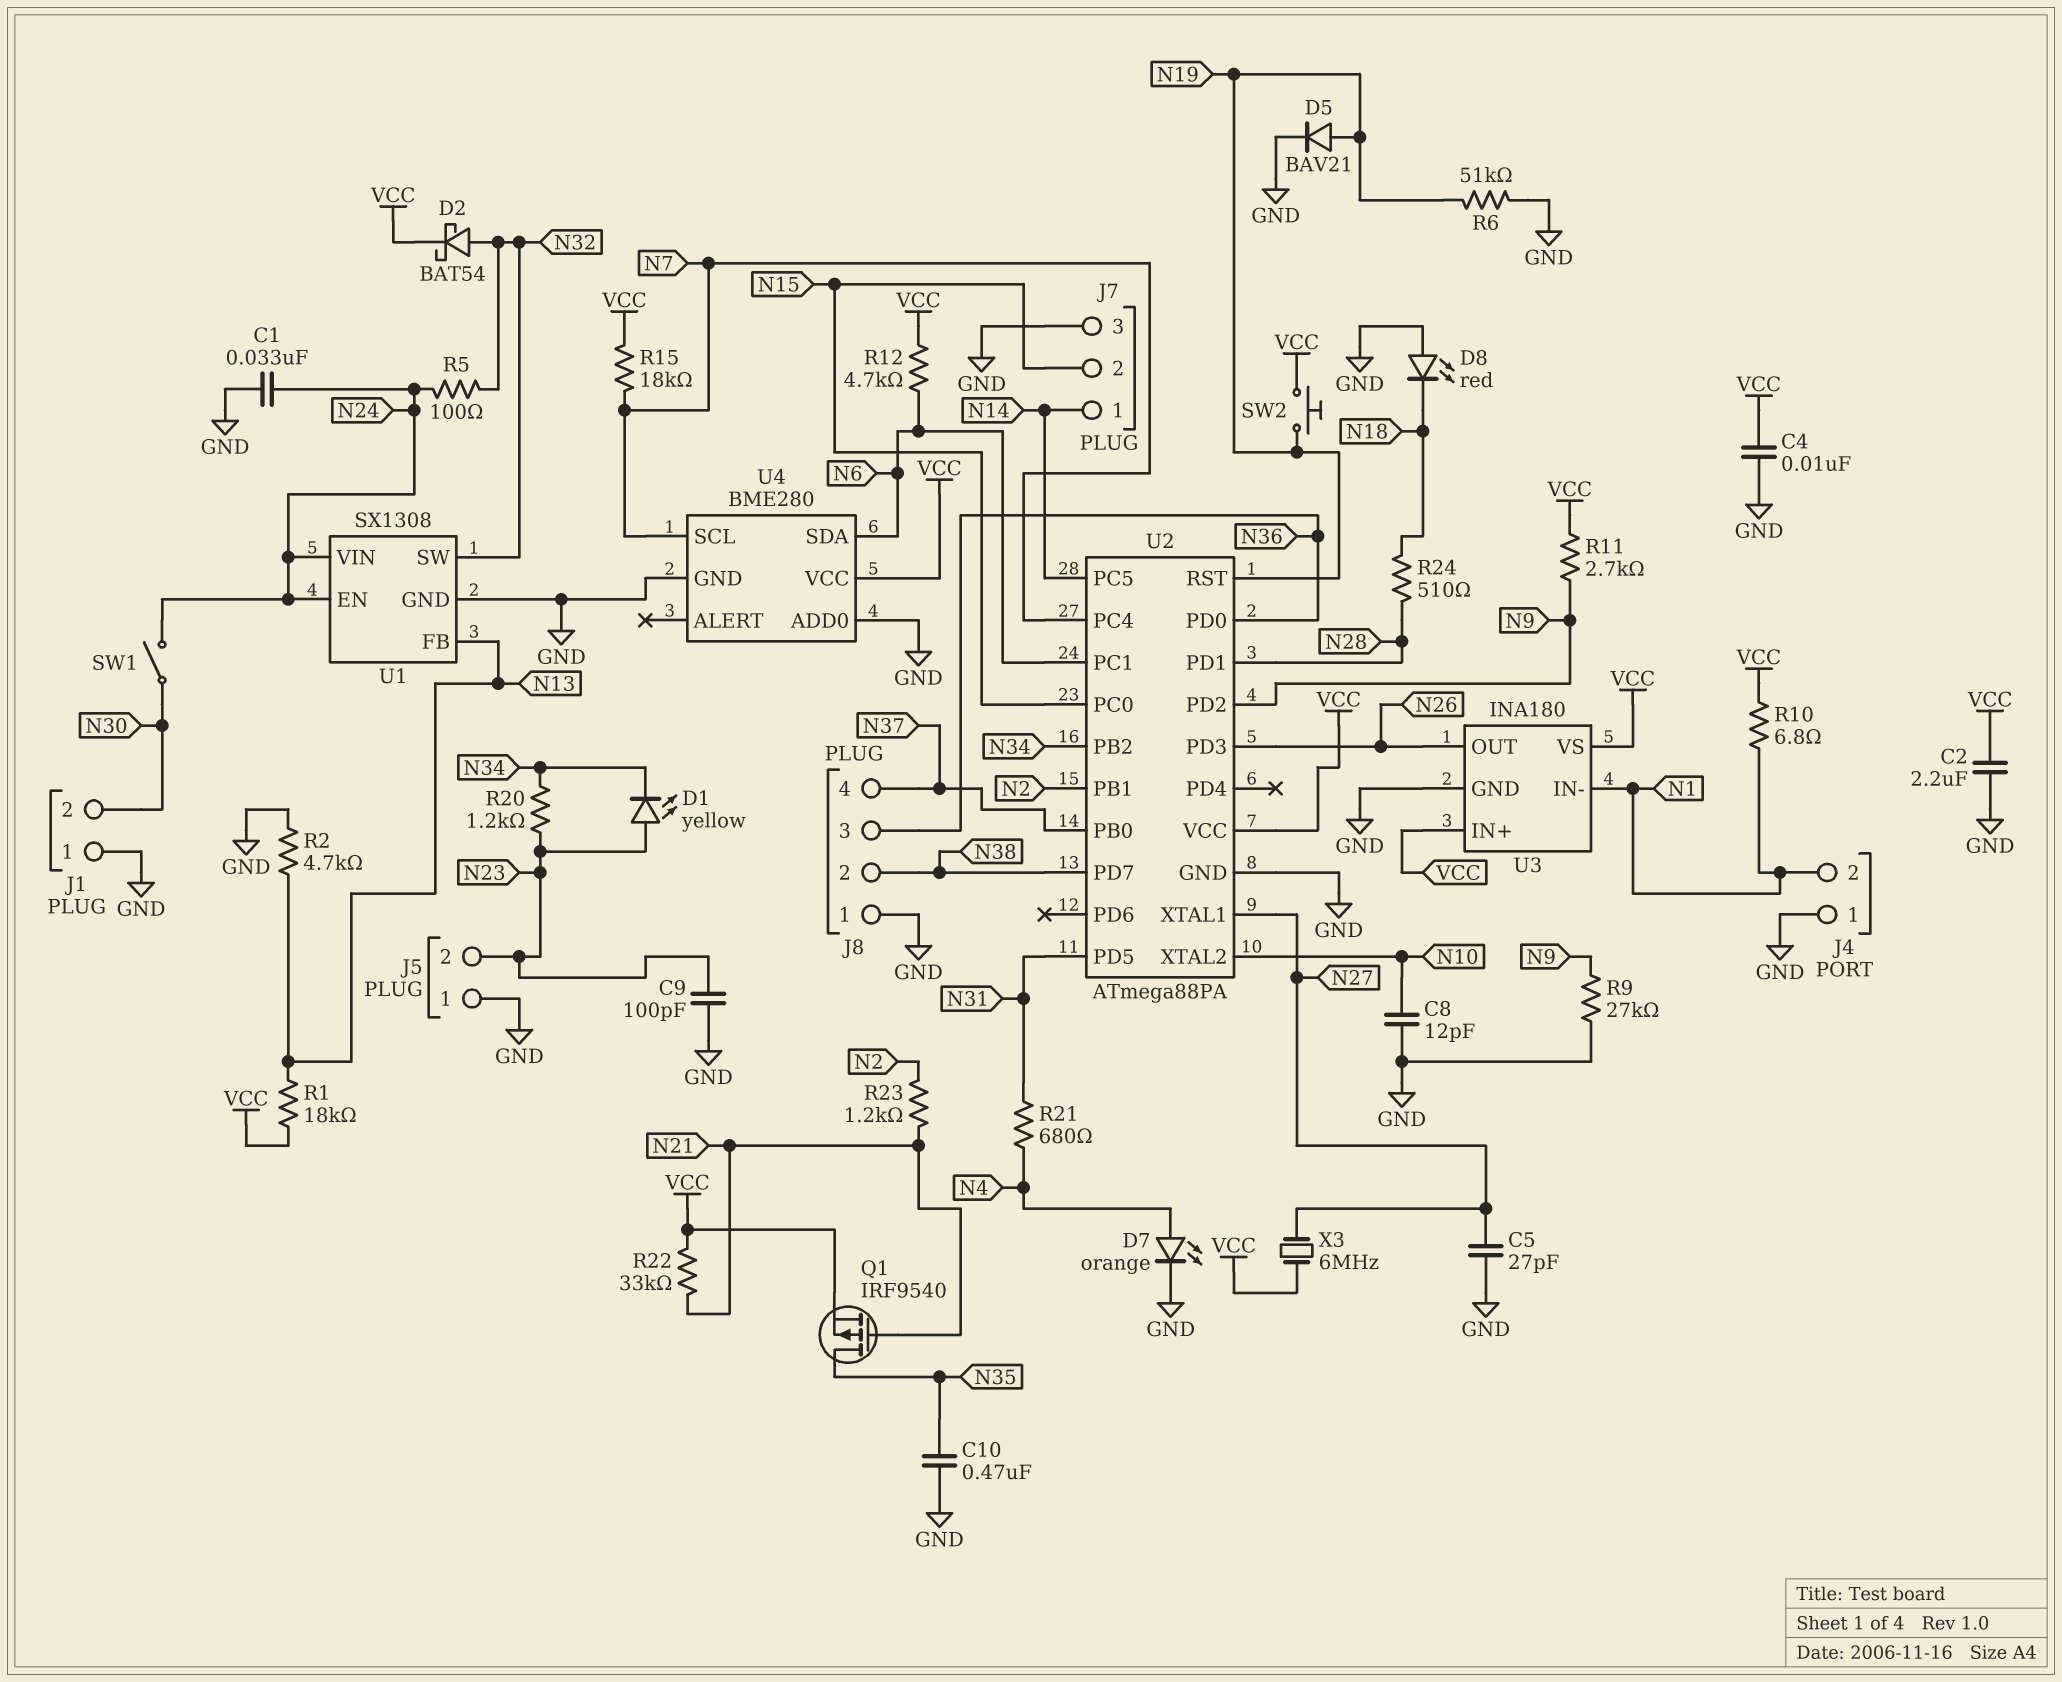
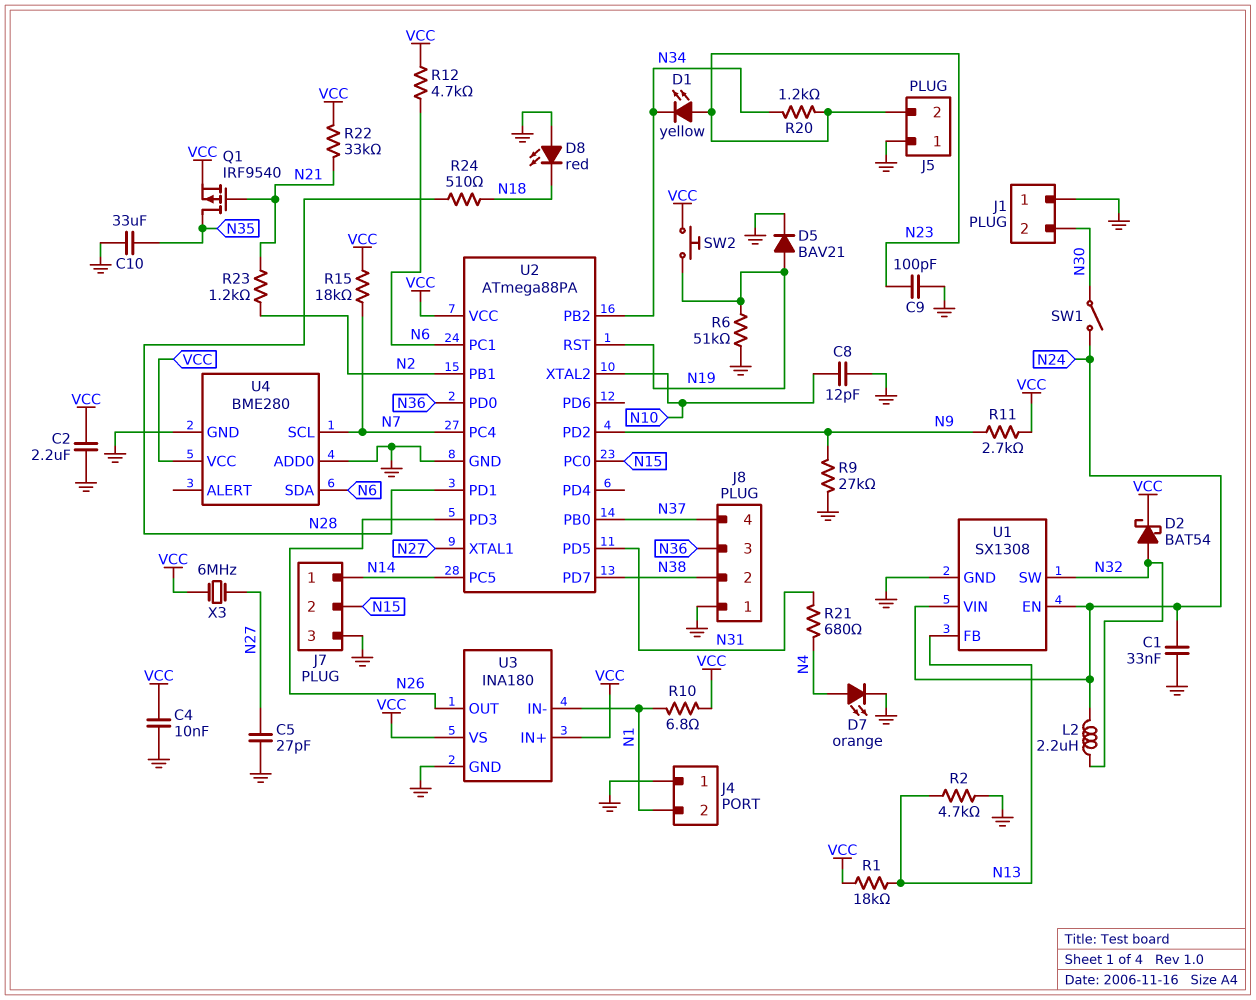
C10: 470nF (GND, N35) -> 33uF (GND, N35)
L2: none -> 2.2uH (N24, N32)
R5: 100 (N24, N32) -> none

